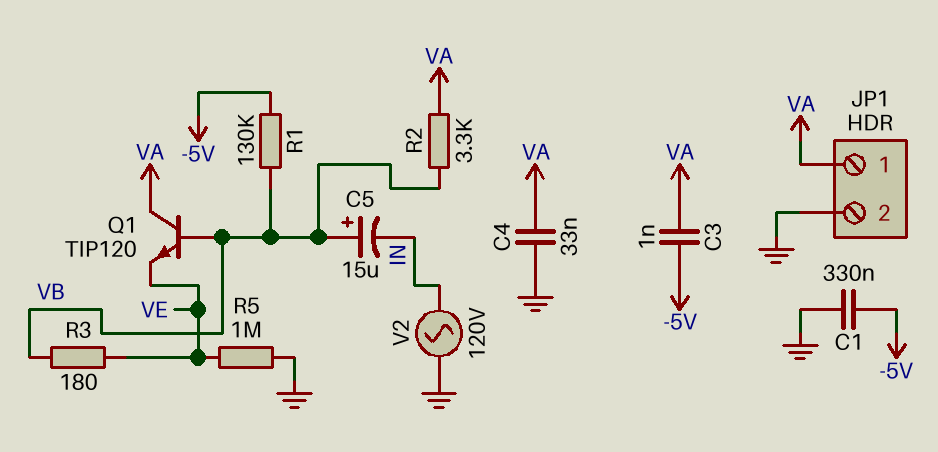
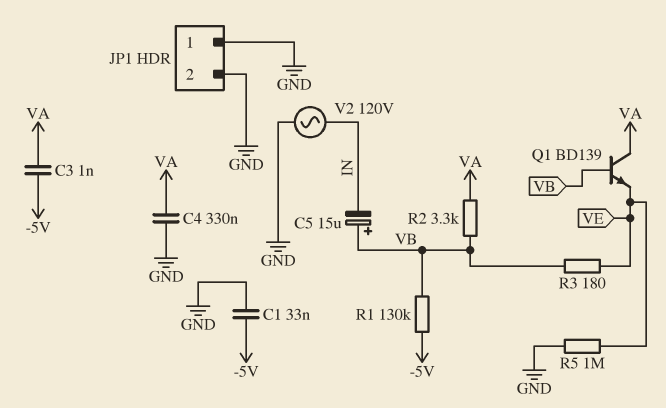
C1: 330nF (-5V, GND) -> 33nF (-5V, GND)
C4: 33nF (GND, VA) -> 330nF (GND, VA)
JP1 pin 1: VA -> GND
Q1: NPN TIP120 (B VB, C VA, E VE) -> NPN BD139 (B VB, C VA, E VE)

